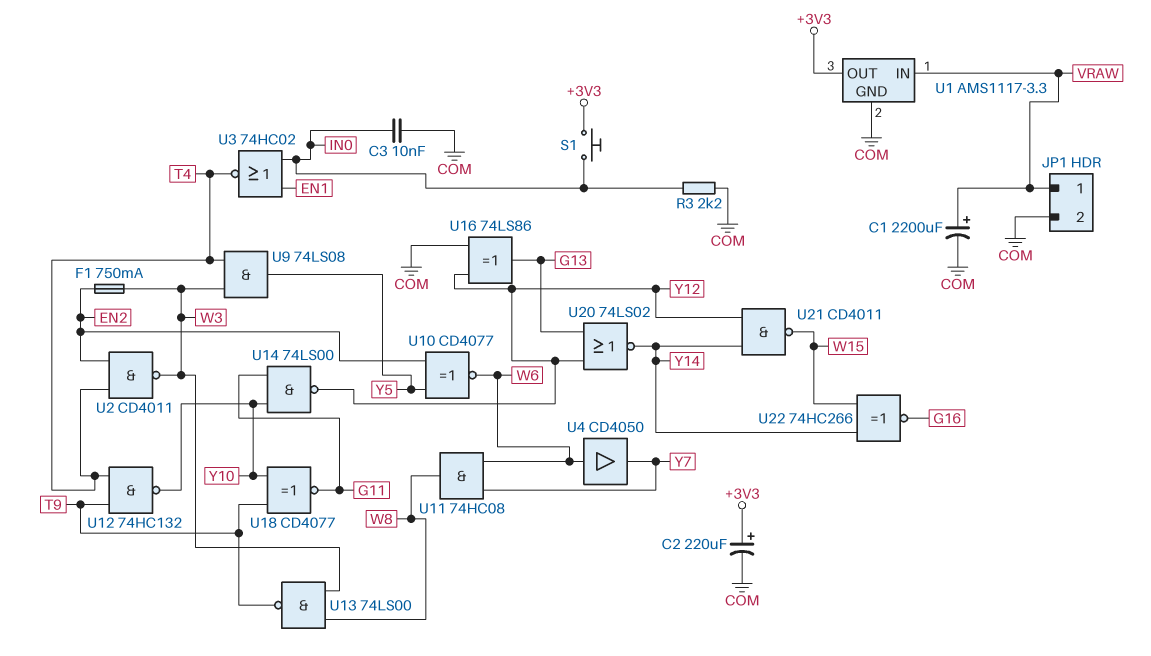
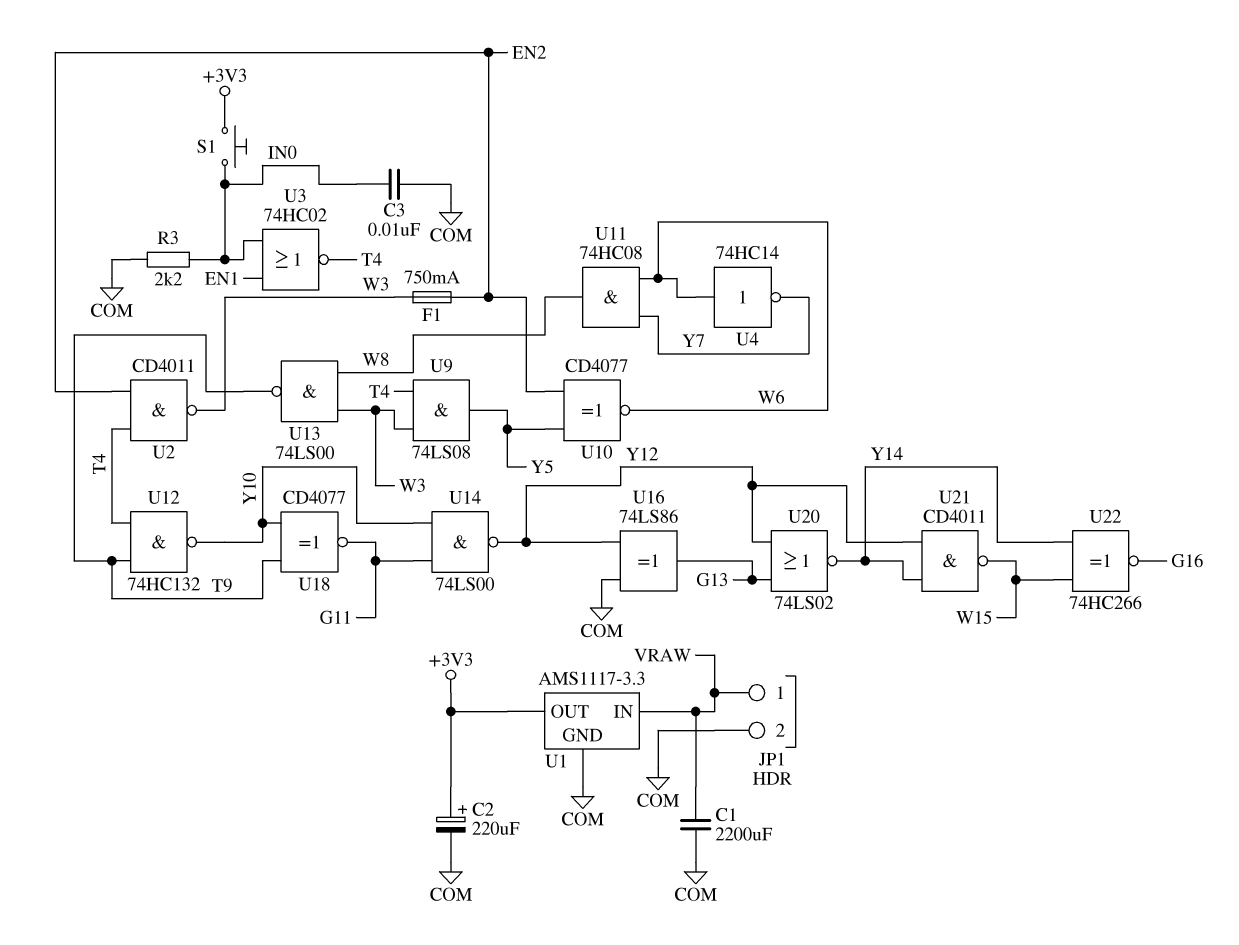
C1: 2200uF (plus VRAW, minus COM) -> 2200uF (COM, VRAW)
U4: buffer CD4050 (in W6, out Y7) -> NOT 74HC14 (in W6, out Y7)

